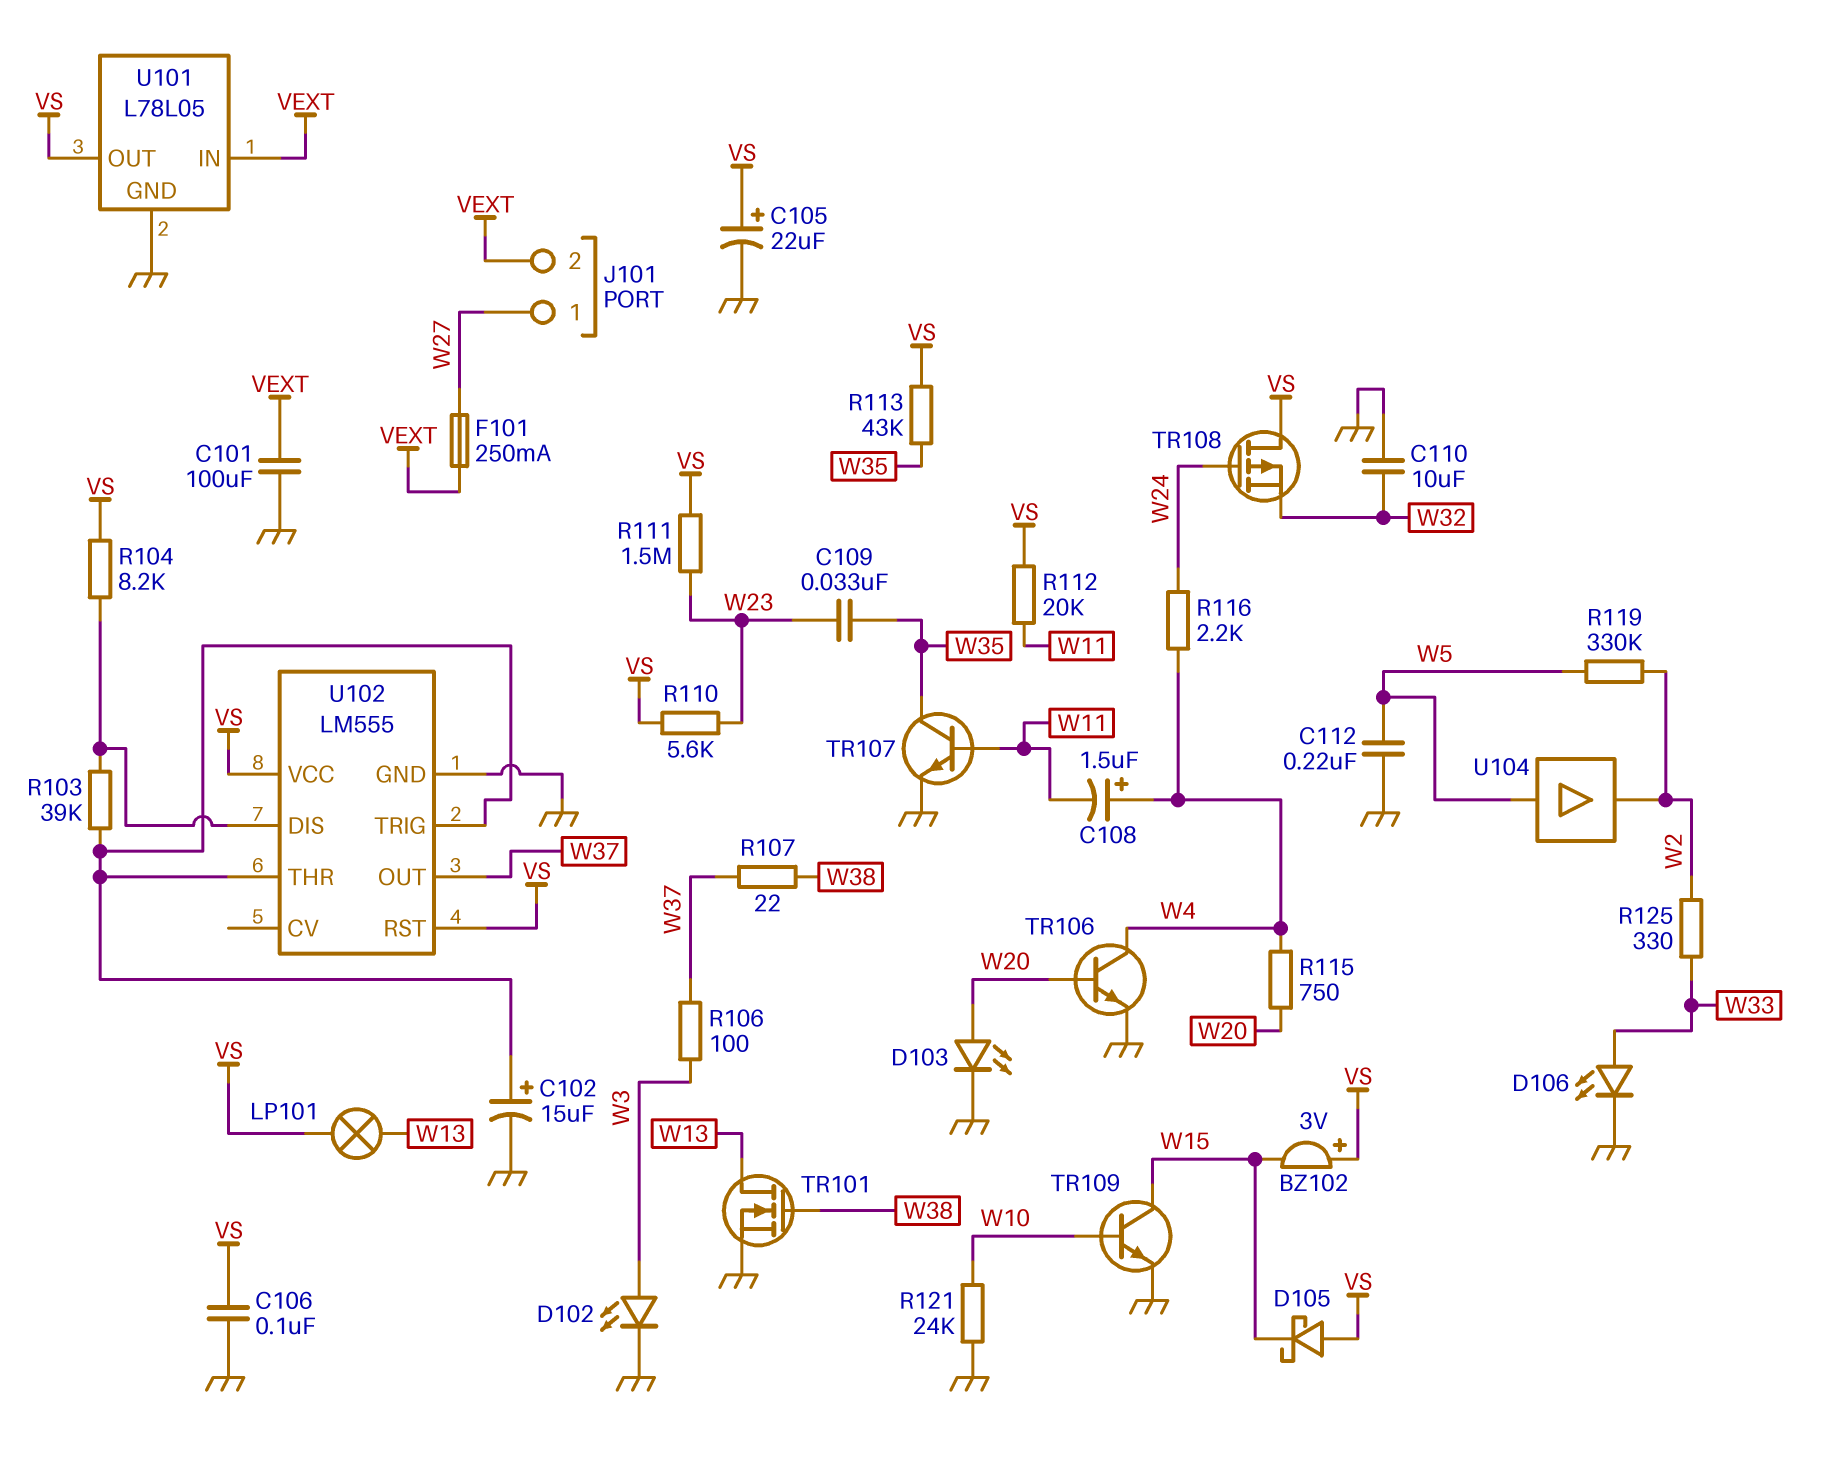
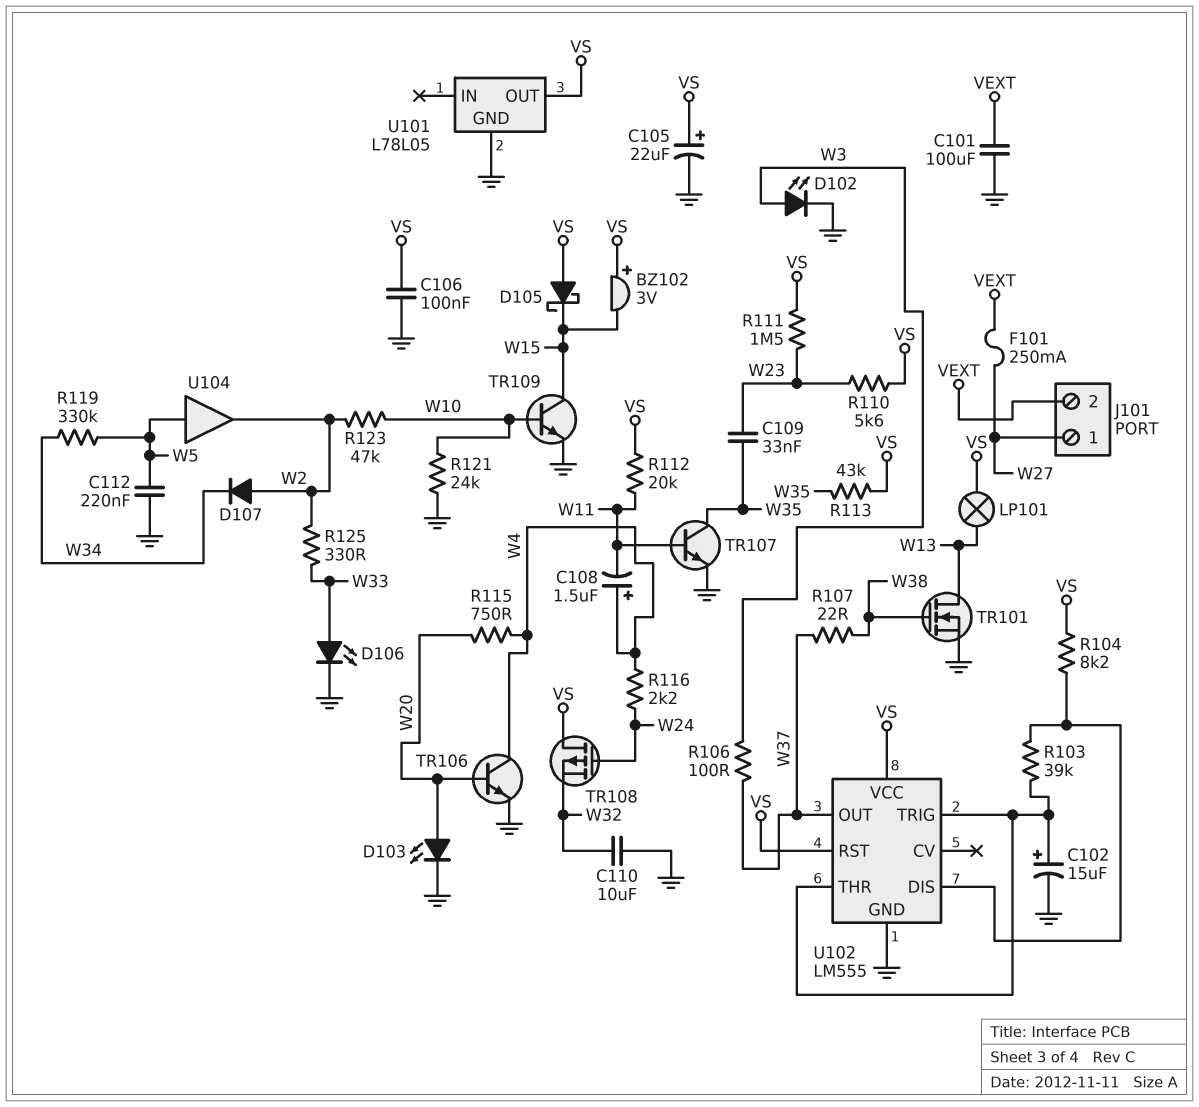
D107: none -> diode (A W2, K W34)
R119: 330k (W2, W5) -> 330k (W5, W34)
R123: none -> 47k (W2, W10)
U101 pin IN: VEXT -> none

